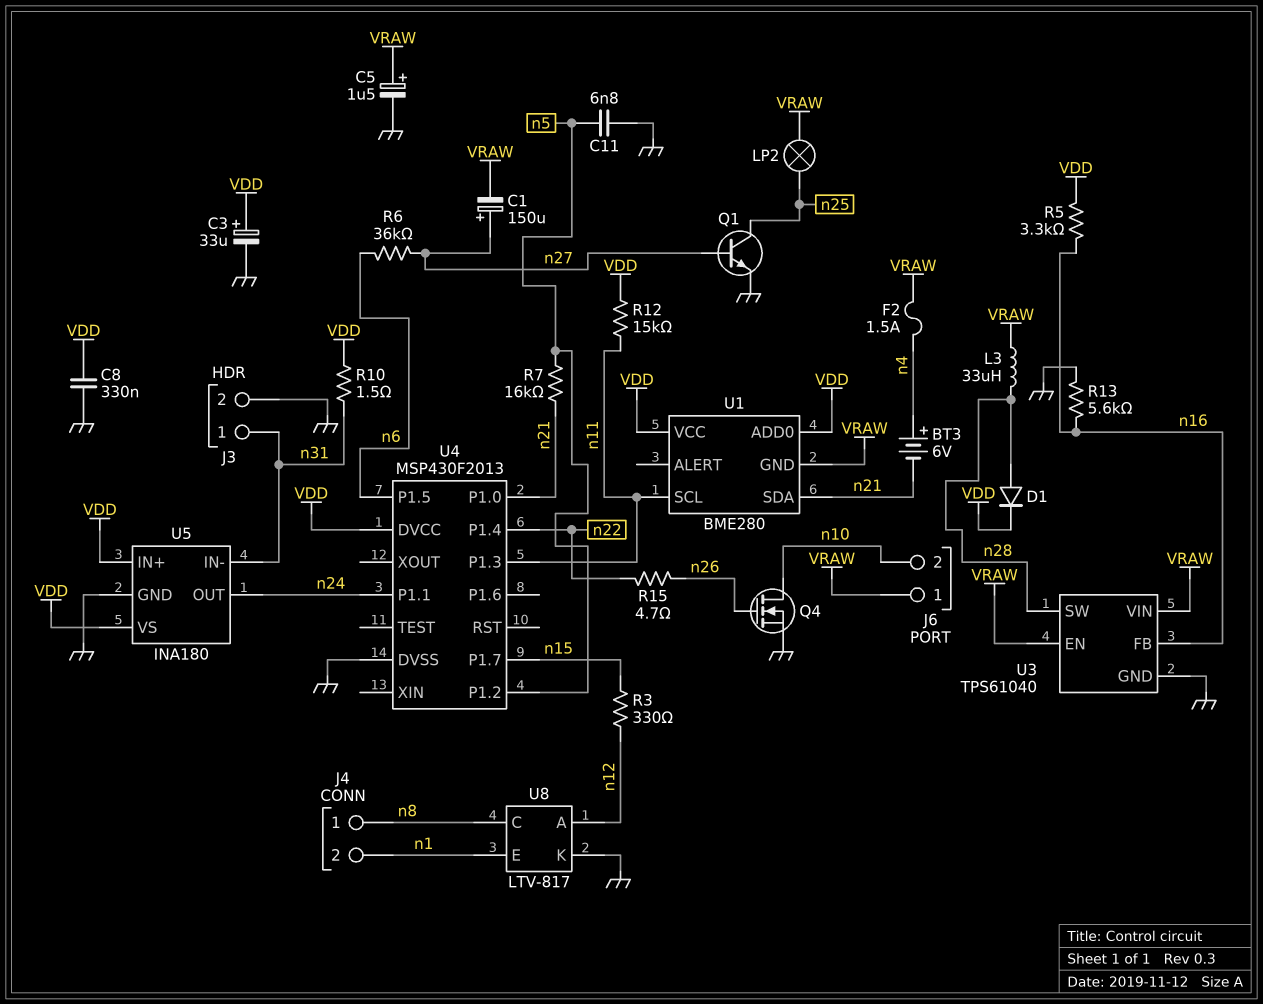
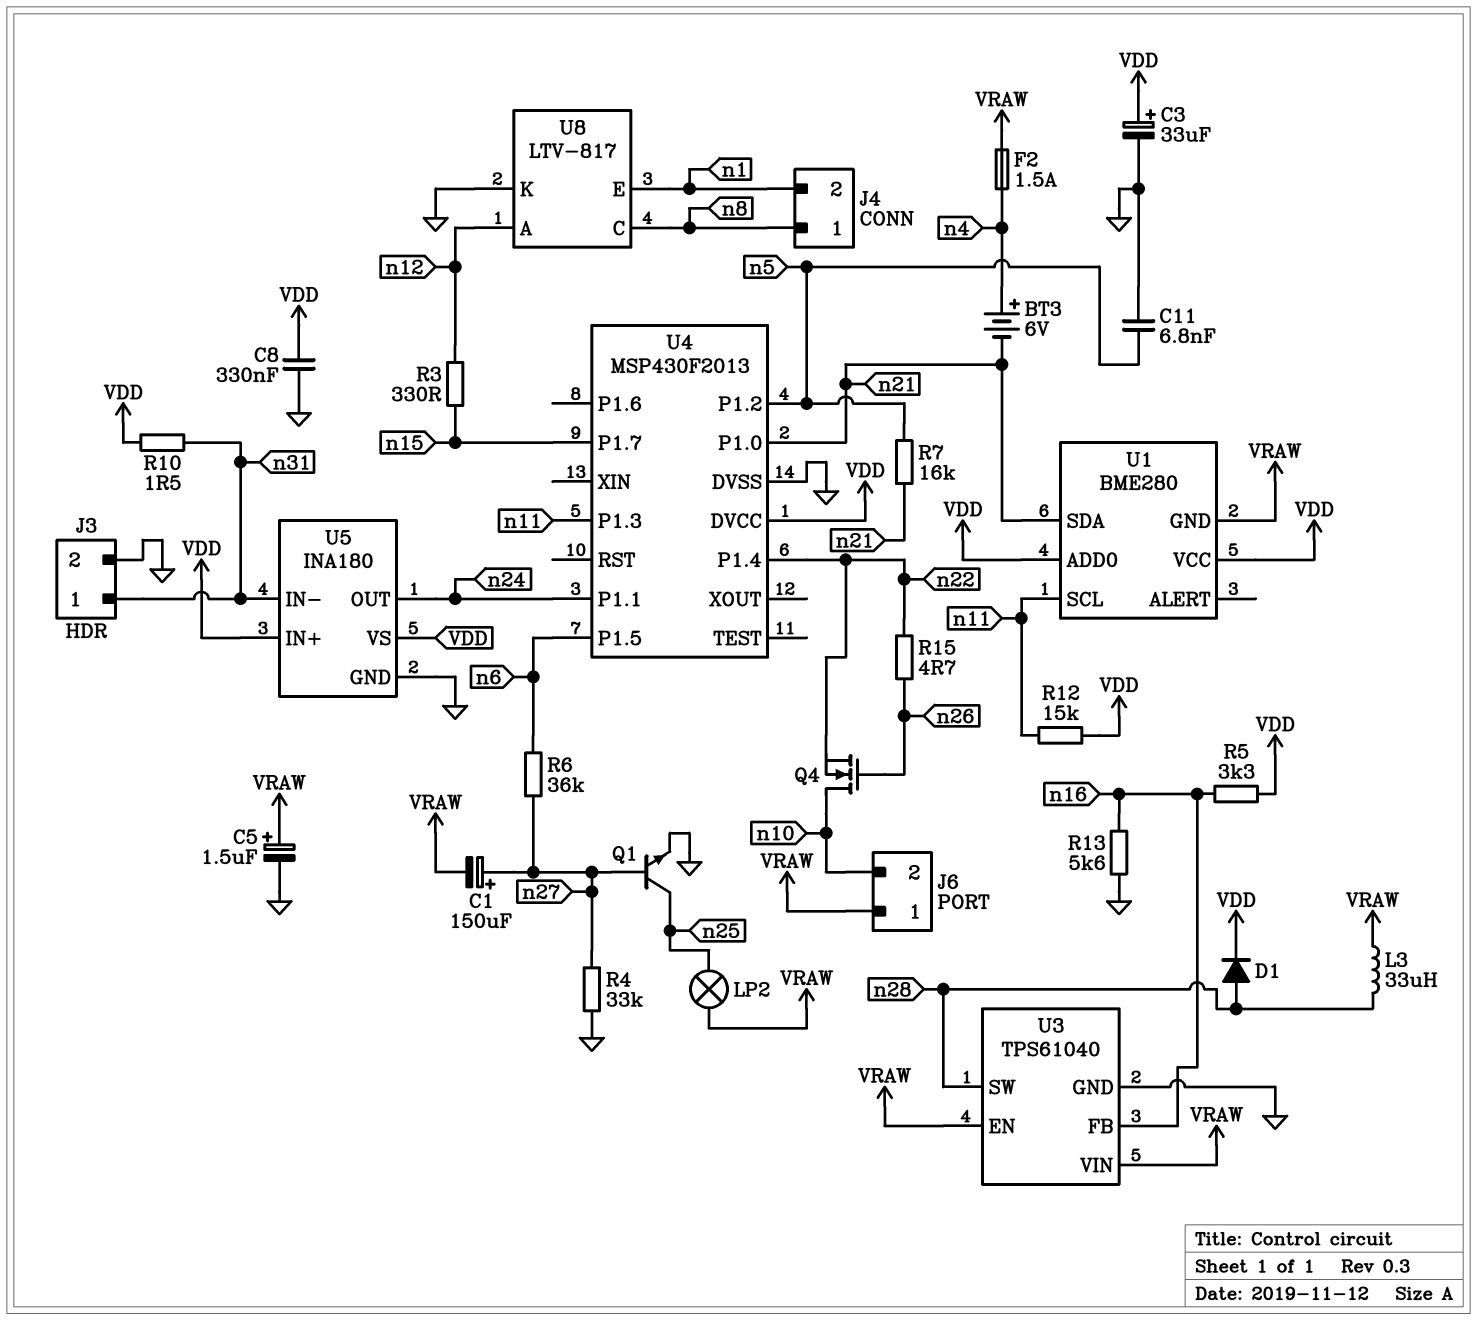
Q4: NMOS (G n26, D n10, S GND) -> NMOS (G n26, D n10, S n22)
R4: none -> 33k (GND, n27)

